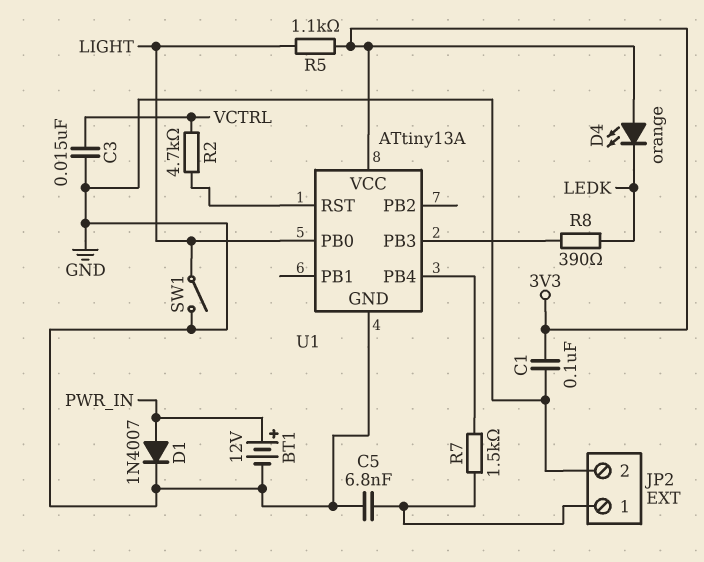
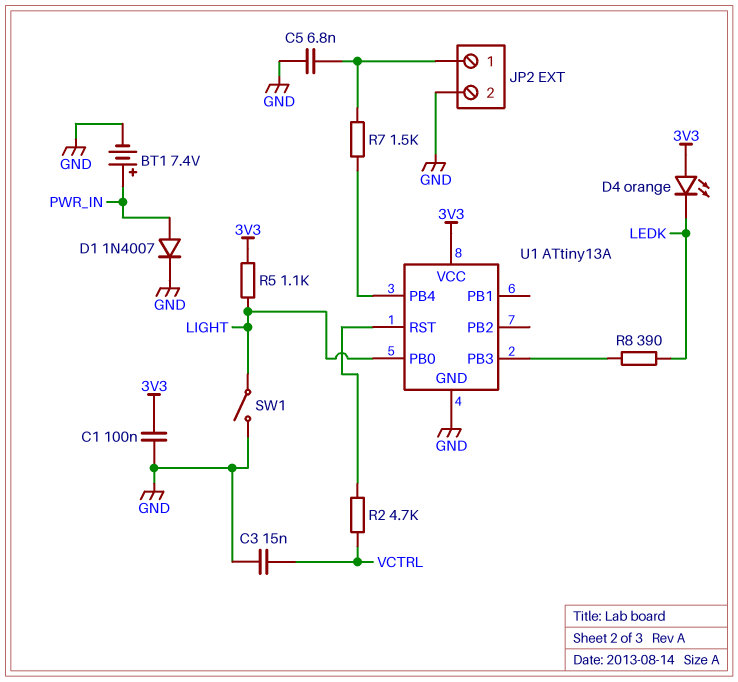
BT1: 12V (plus PWR_IN, minus GND) -> 7.4V (plus PWR_IN, minus GND)

